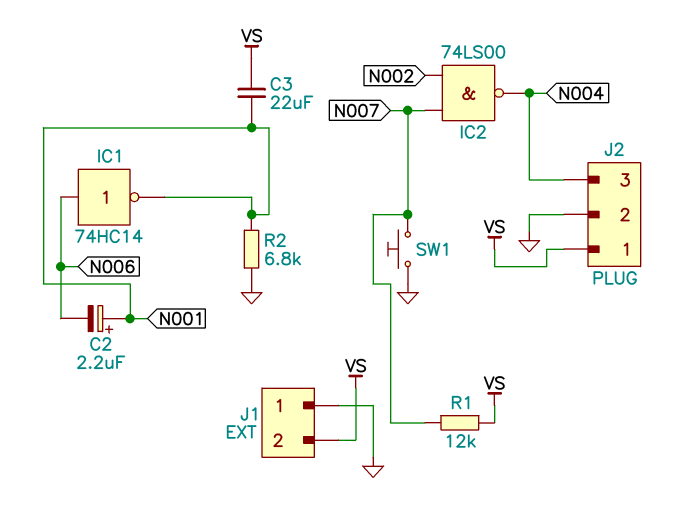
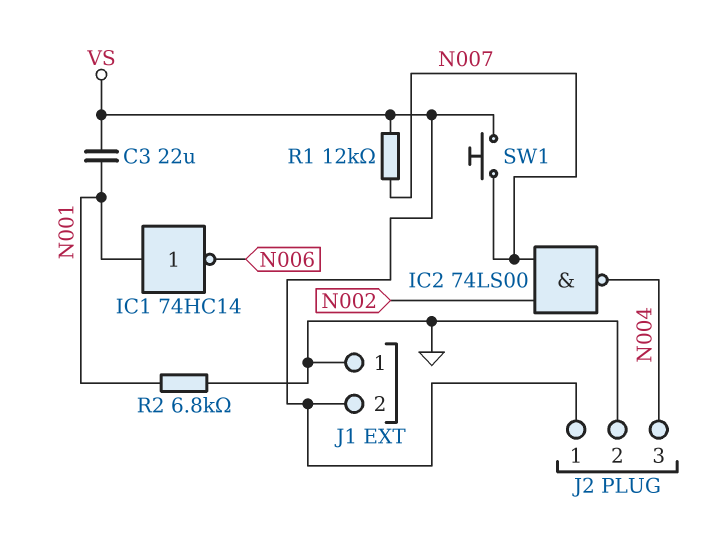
C2: 2.2uF (plus N001, minus N006) -> none
IC1: NOT 74HC14 (in N006, out N001) -> NOT 74HC14 (in N001, out N006)
SW1: button (GND, N007) -> button (N007, VS)

